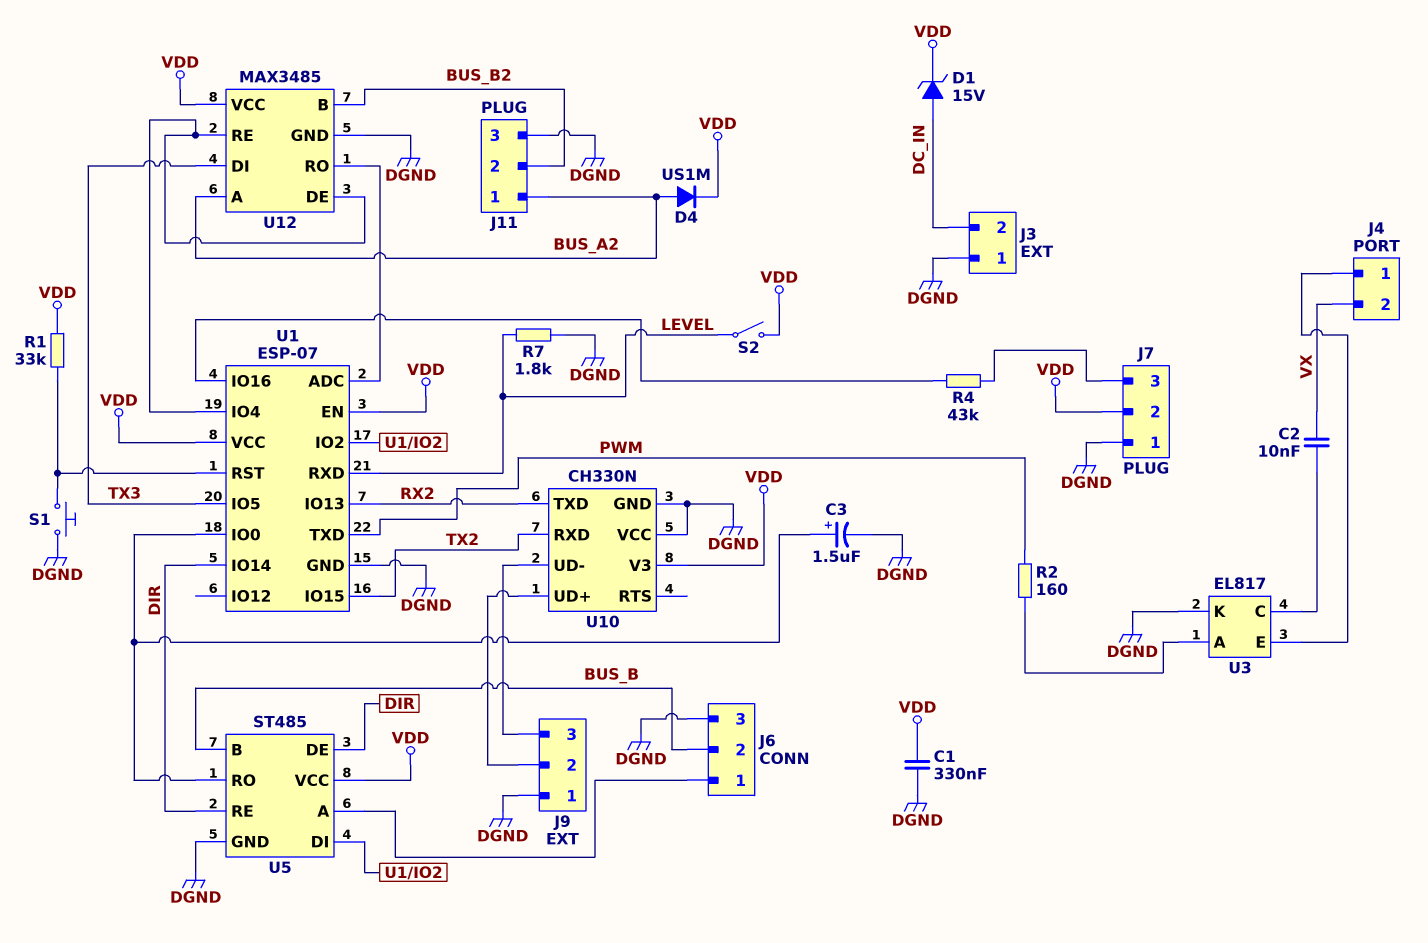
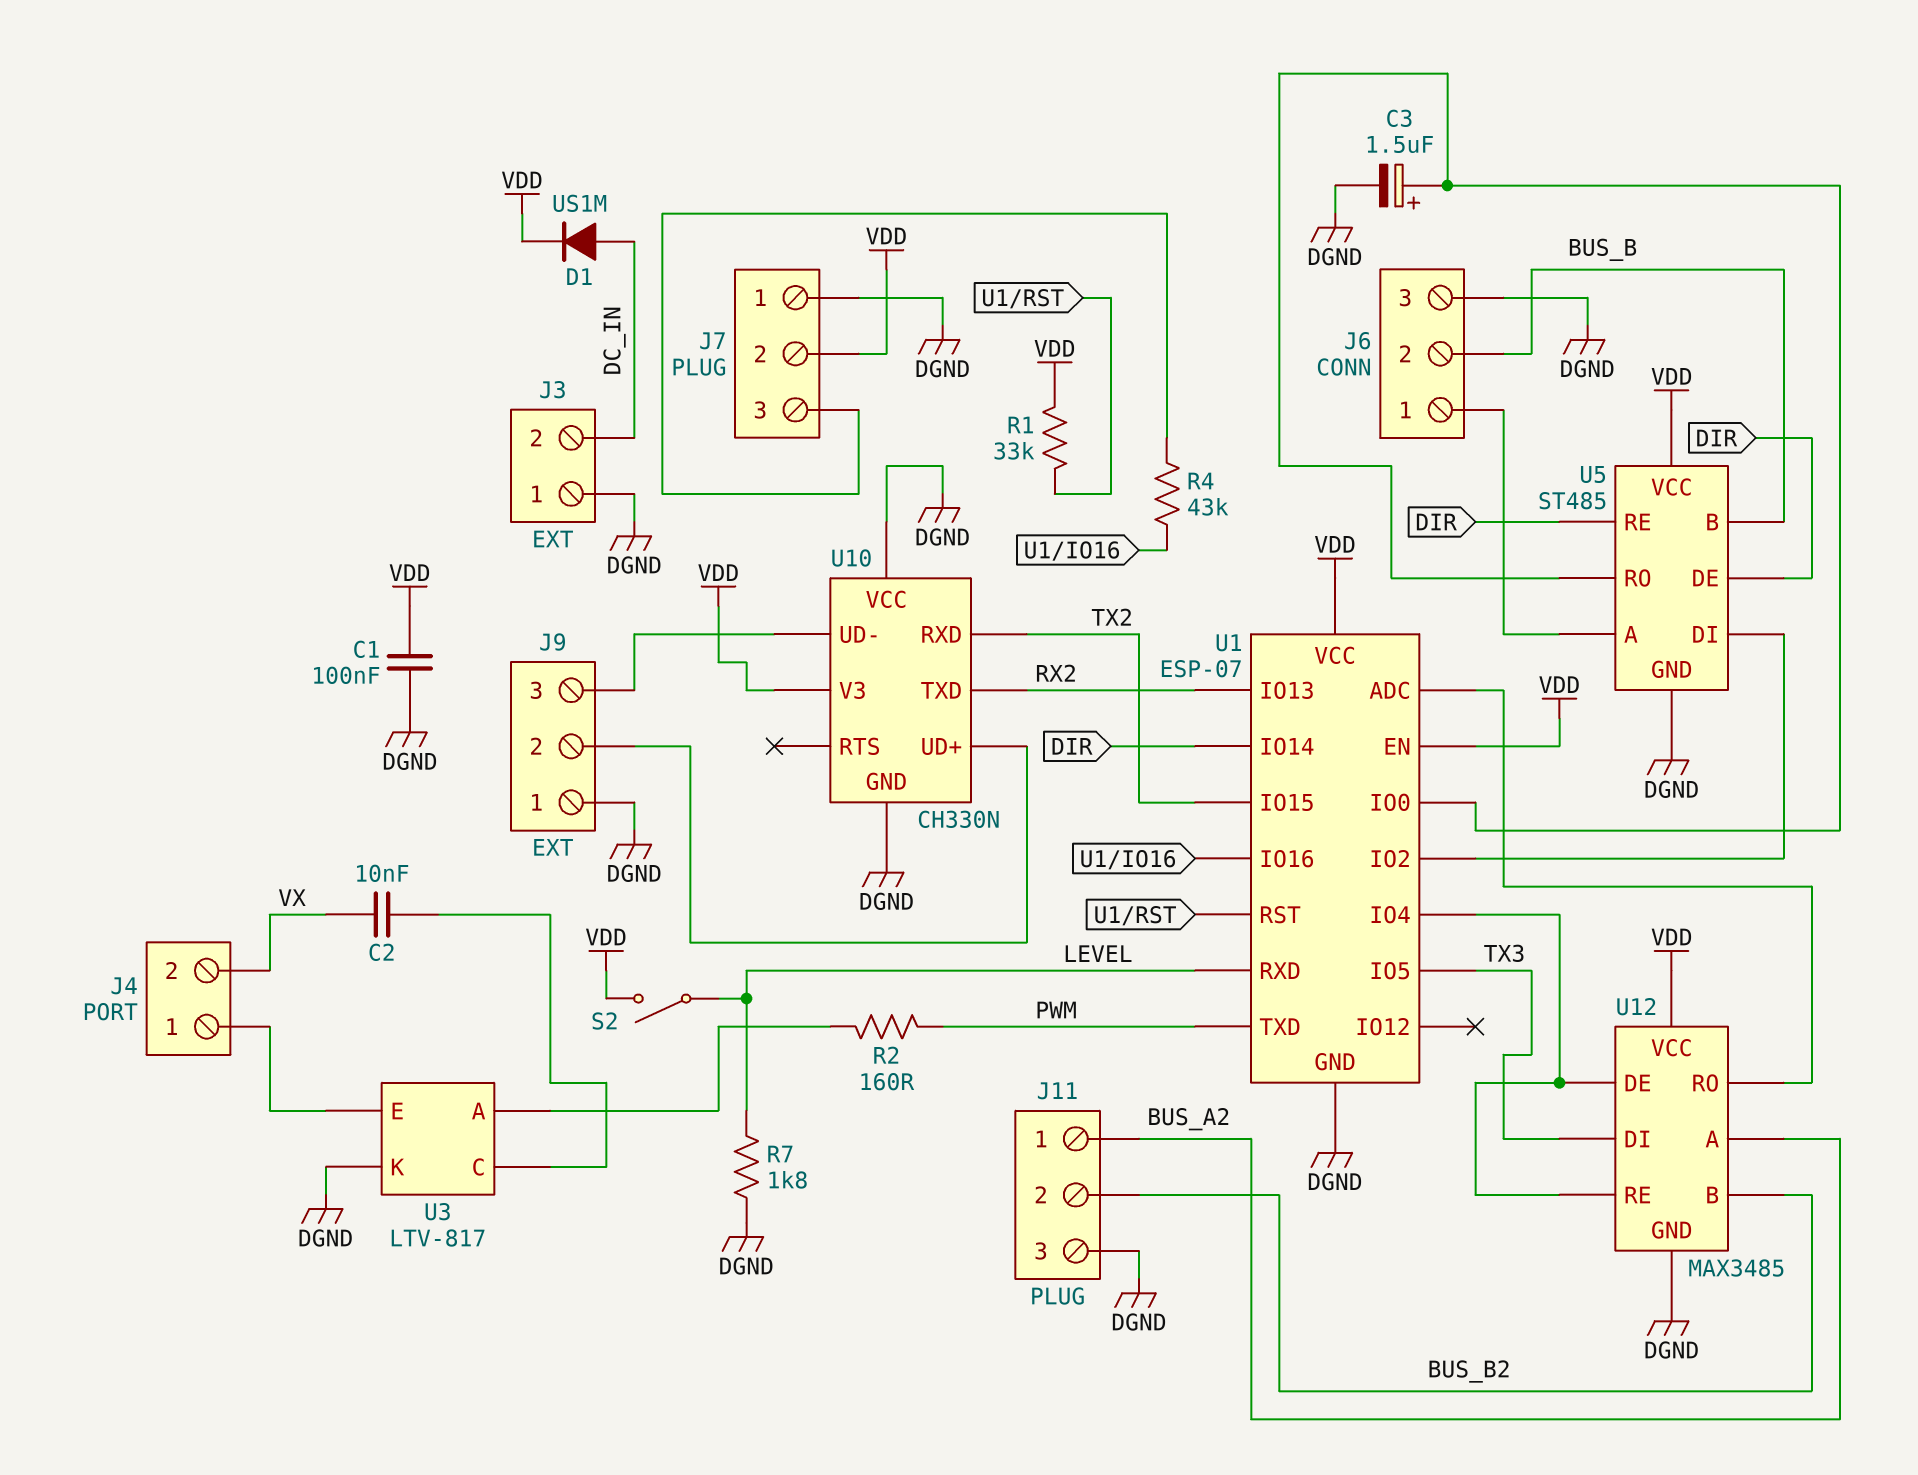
C1: 330nF (DGND, VDD) -> 100nF (DGND, VDD)
D1: zener 15V (A DC_IN, K VDD) -> diode US1M (A DC_IN, K VDD)
D4: diode US1M (A BUS_A2, K VDD) -> none
S1: button (DGND, U1/RST) -> none
U3: EL817 -> LTV-817

